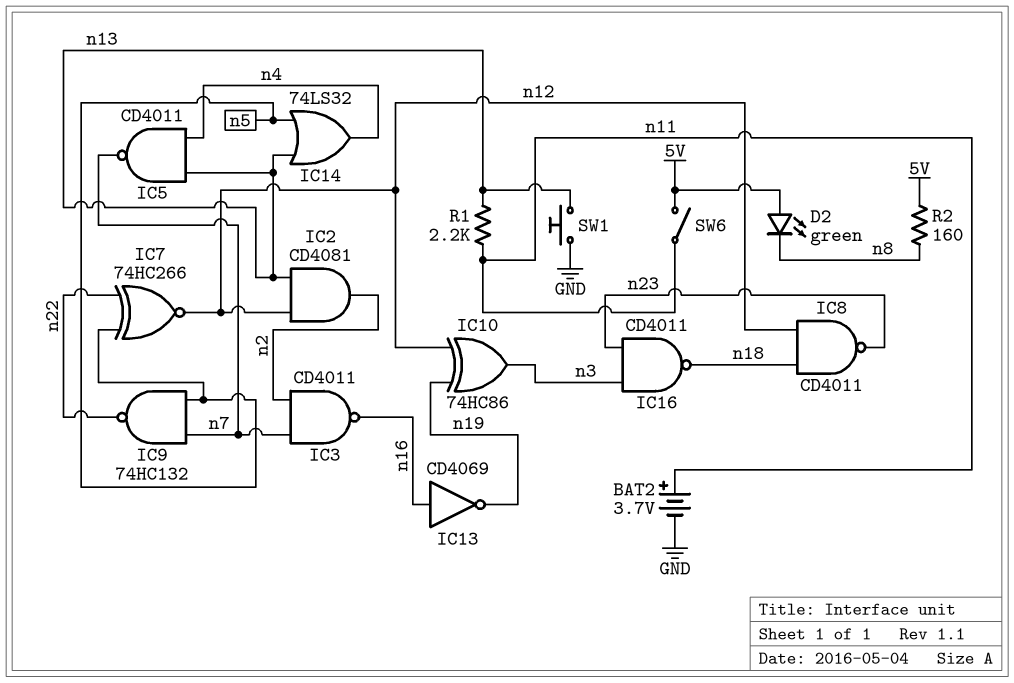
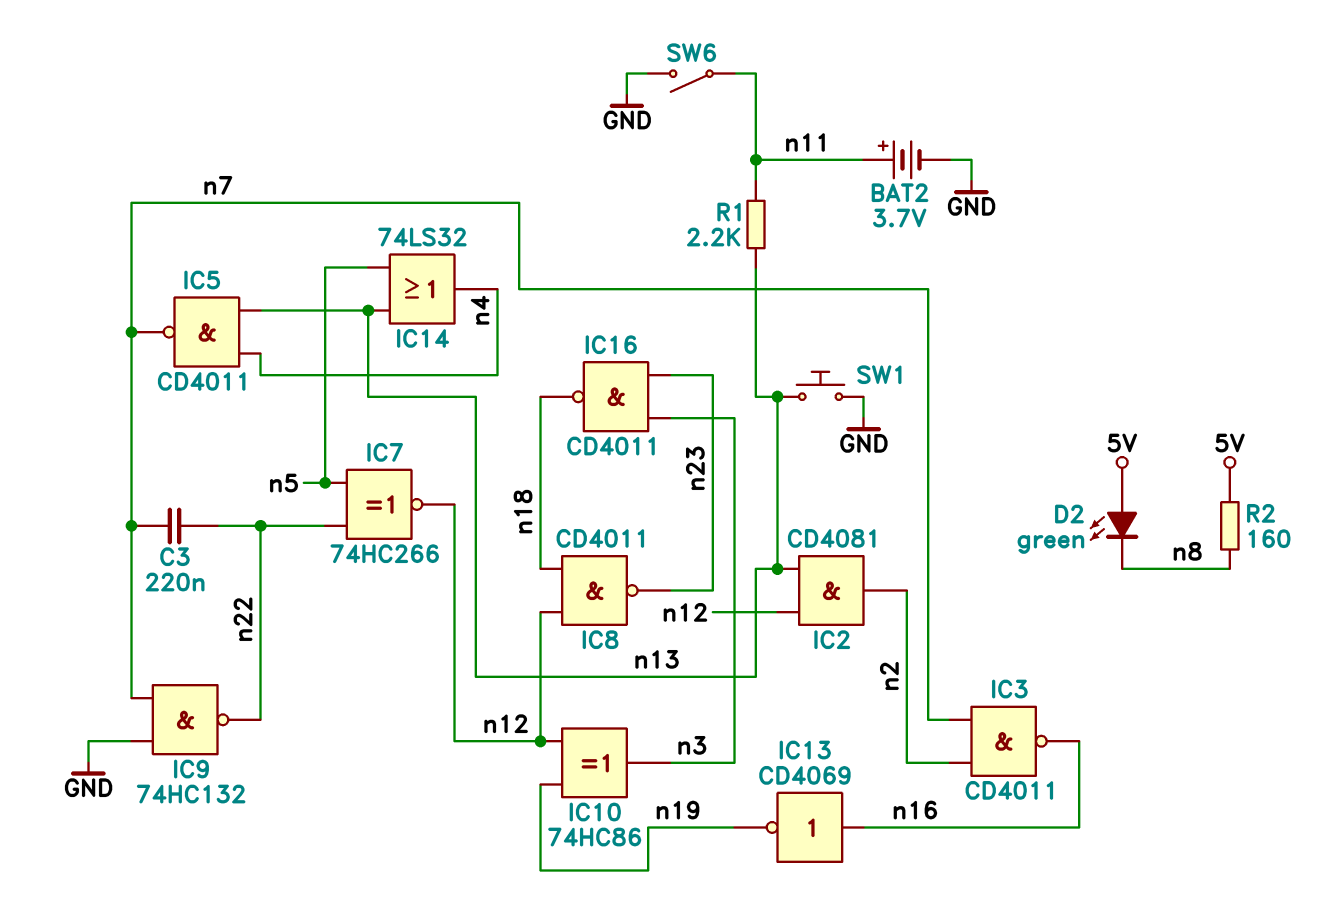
C3: none -> 220nF (n7, n22)
IC9: NAND 74HC132 (in n5, in n7, out n22) -> NAND 74HC132 (in GND, in n7, out n22)
SW6: switch (5V, n11) -> switch (GND, n11)

